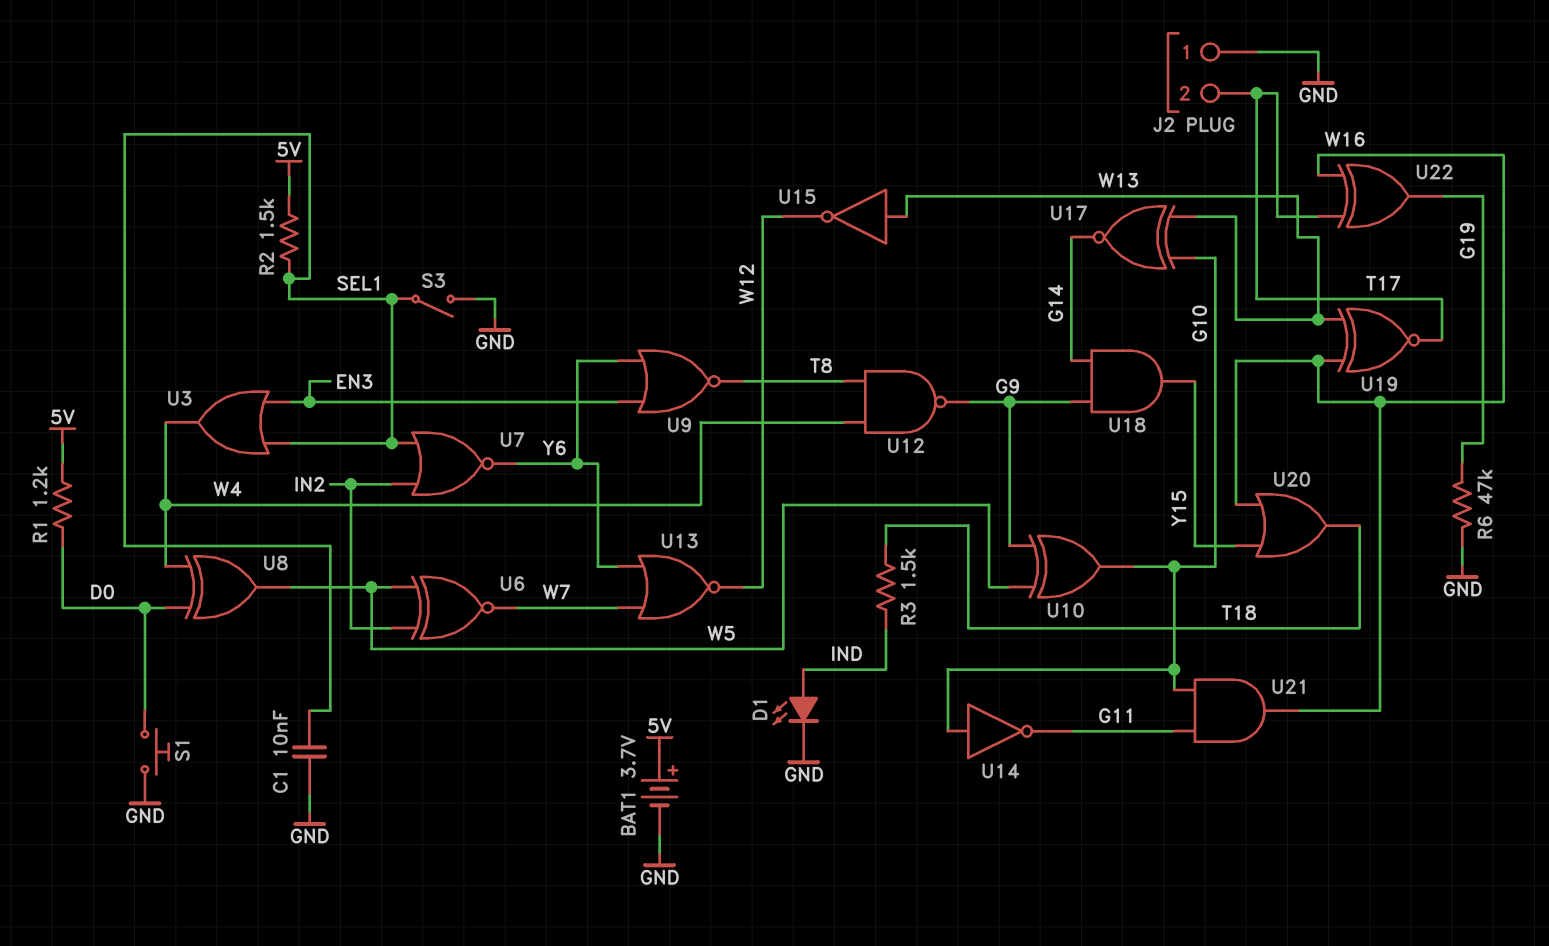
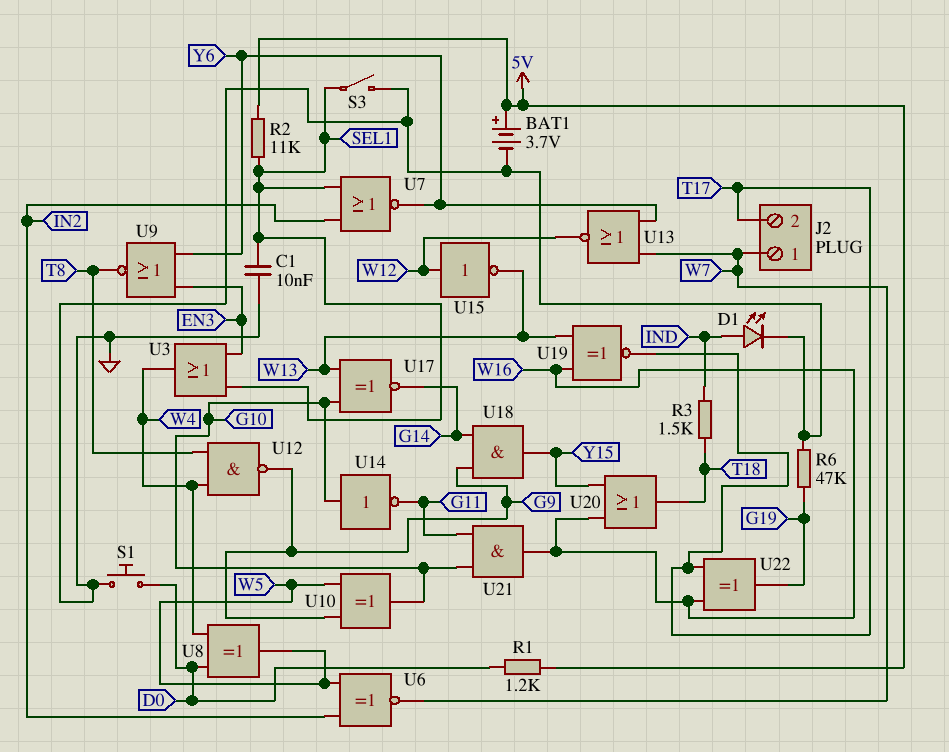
J2 pin 1: GND -> W7
R2: 1.5k (5V, SEL1) -> 11k (5V, SEL1)
U15: NOT (in W13, out W12) -> NOT (in W12, out W13)

